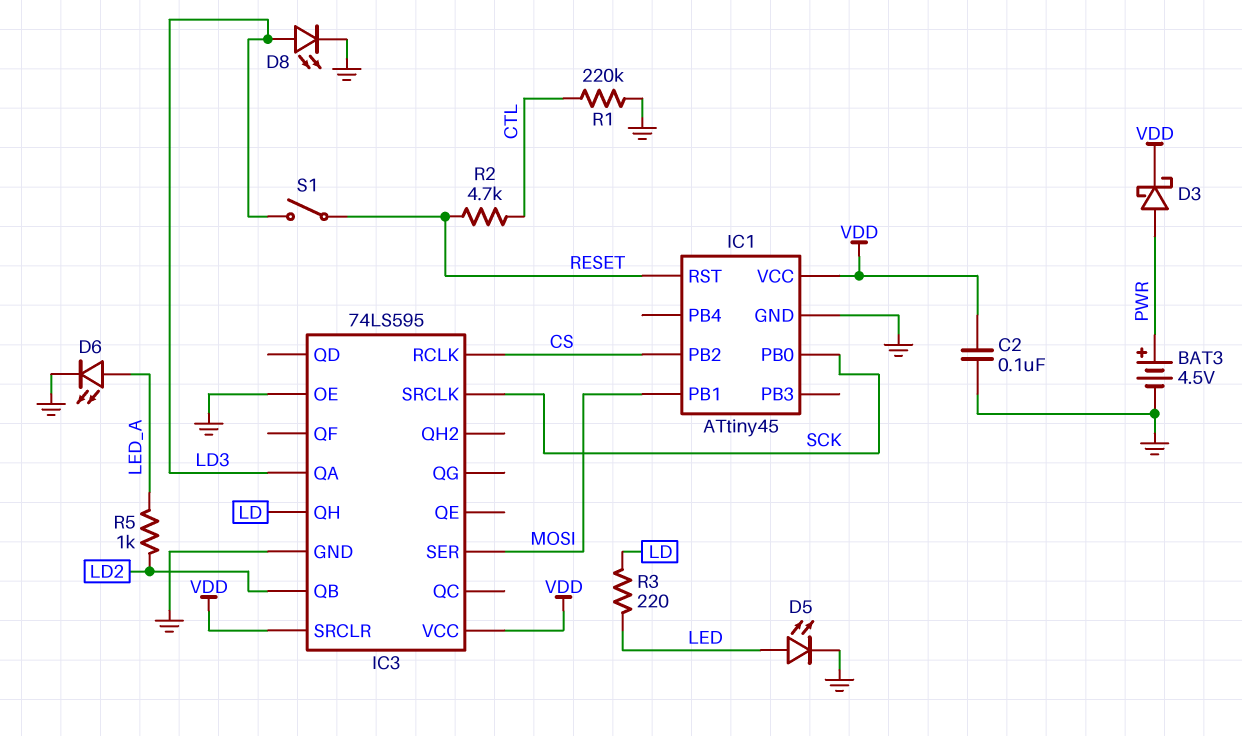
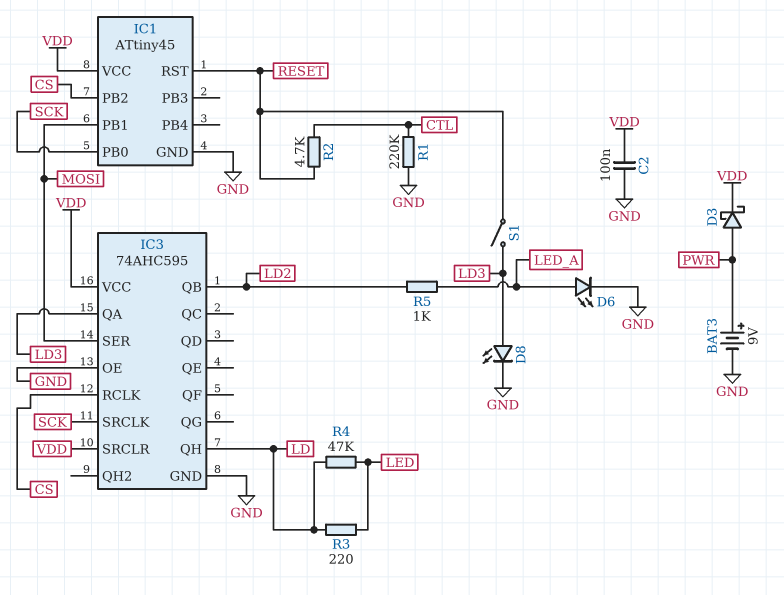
BAT3: 4.5V (plus PWR, minus GND) -> 9V (plus PWR, minus GND)
D5: LED (A LED, K GND) -> none
IC3: 74LS595 -> 74AHC595
R4: none -> 47k (LD, LED)

